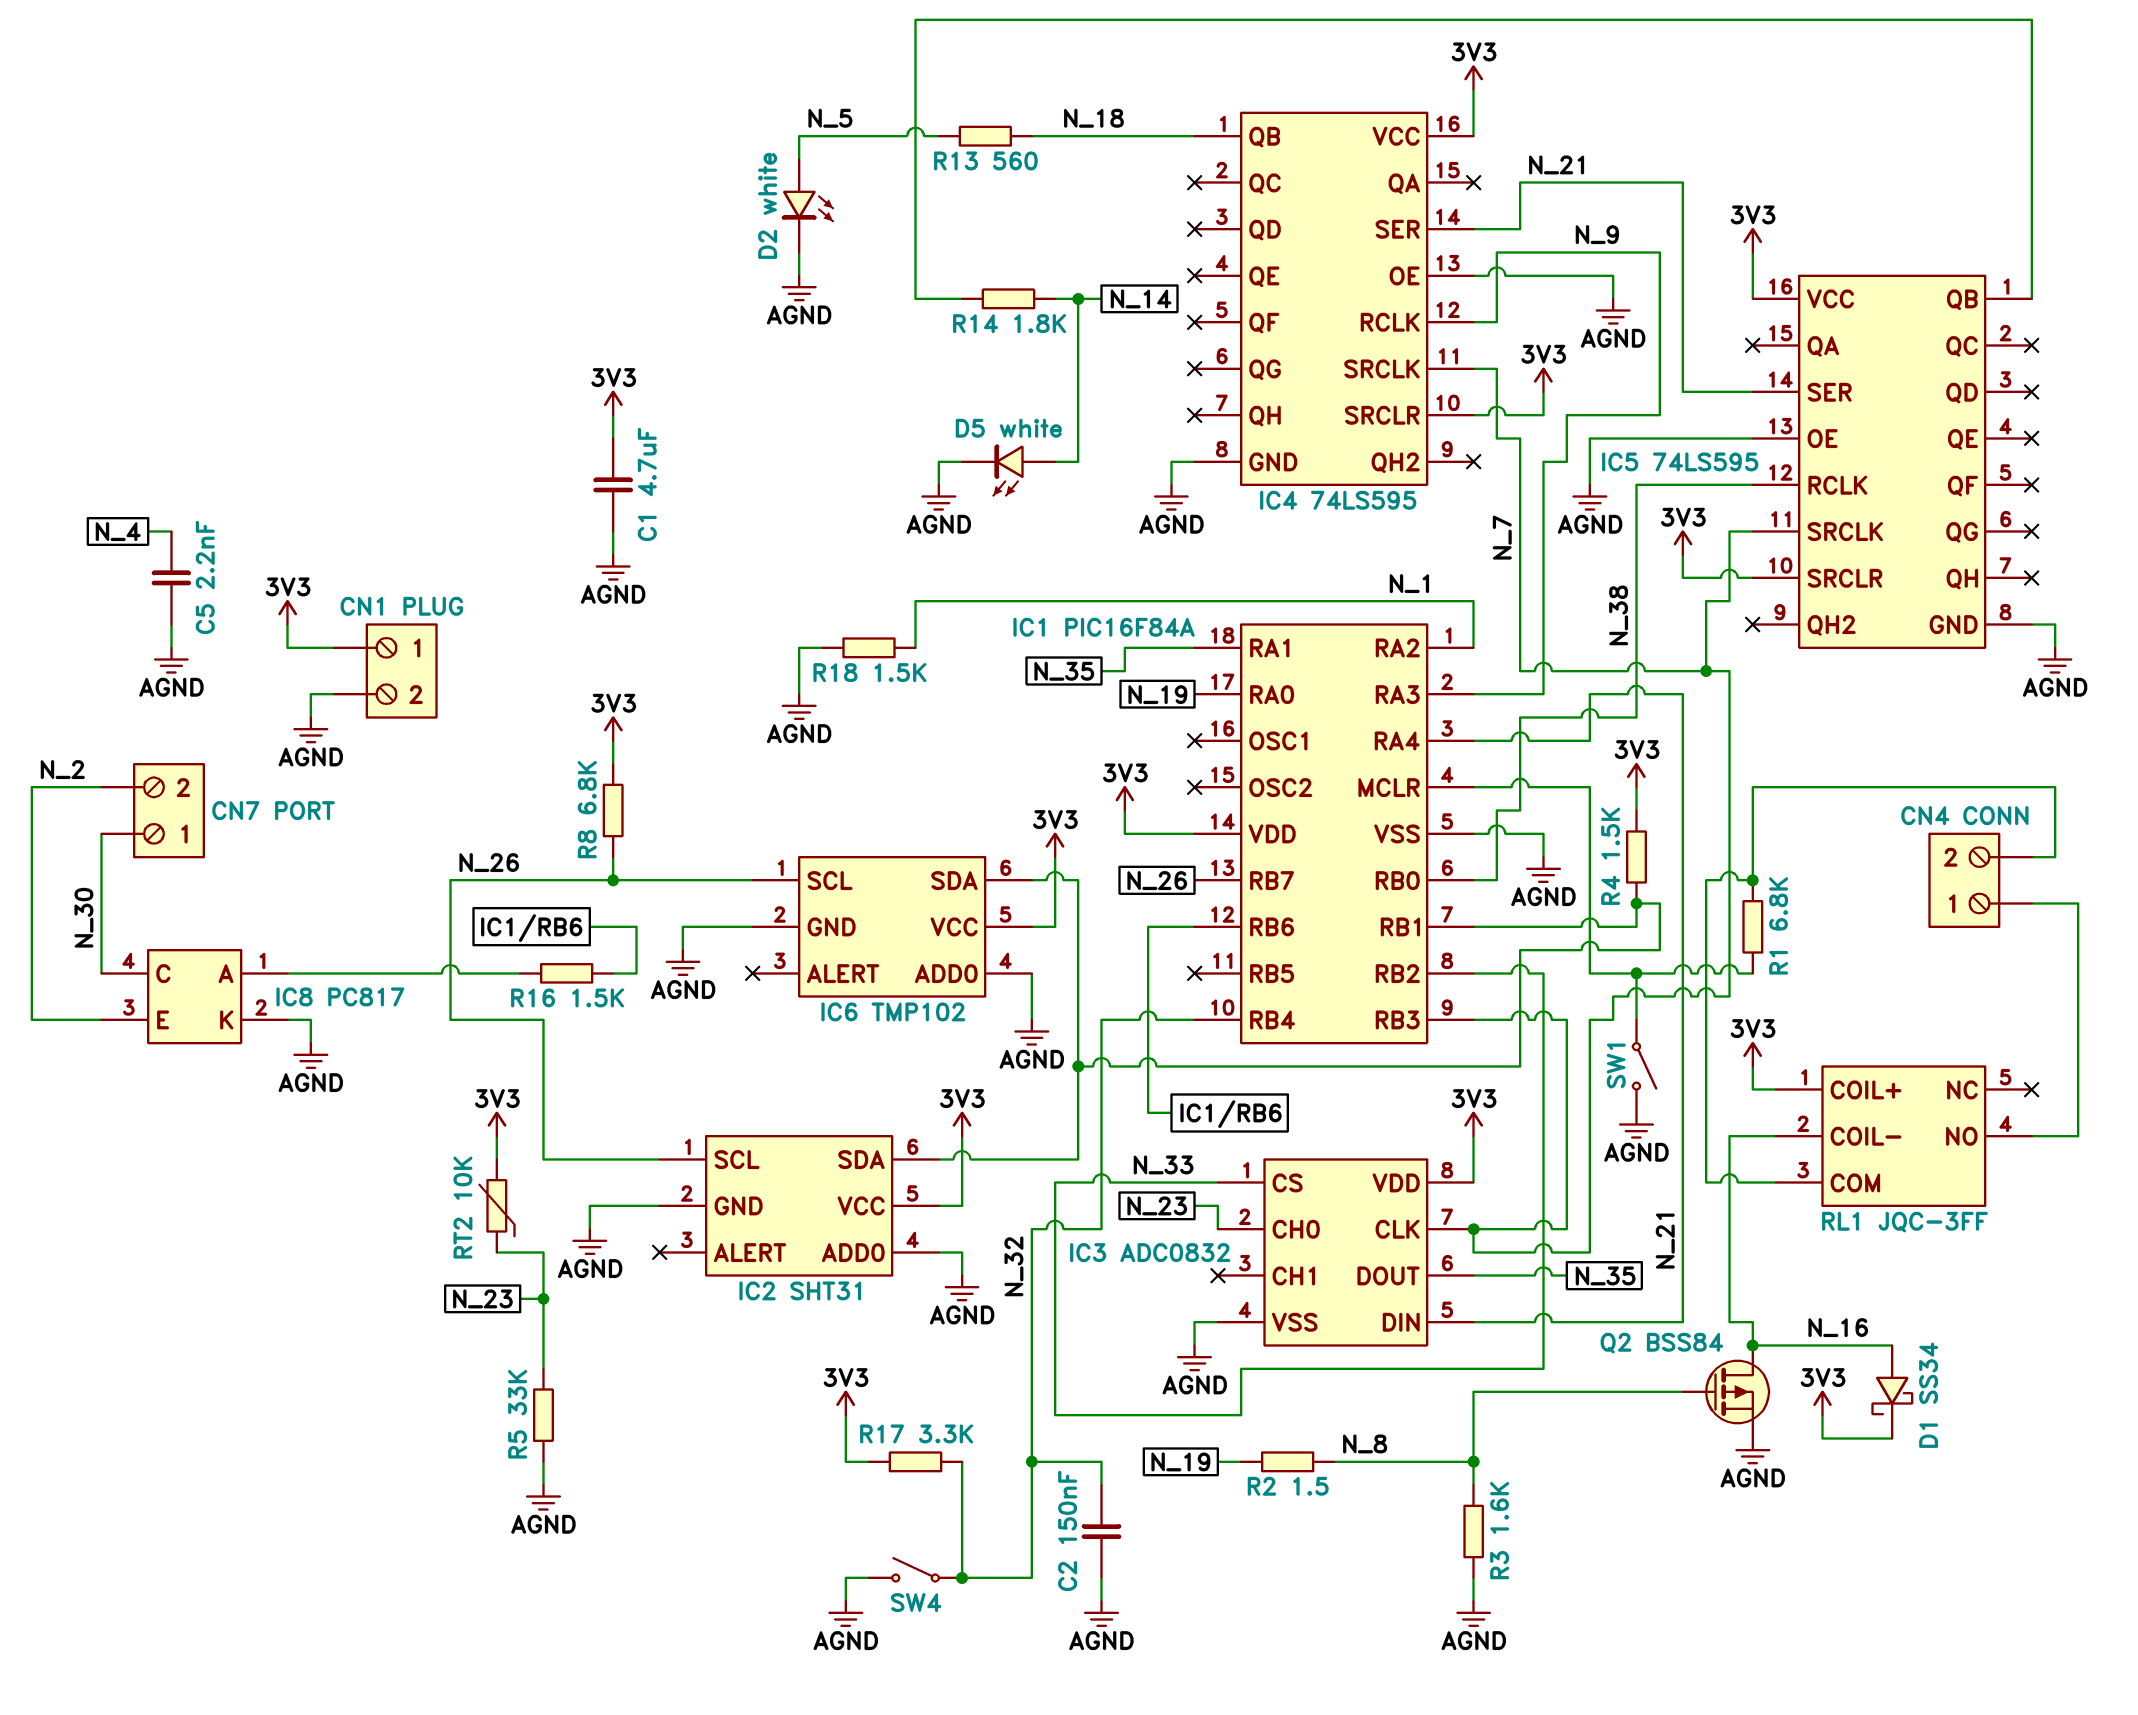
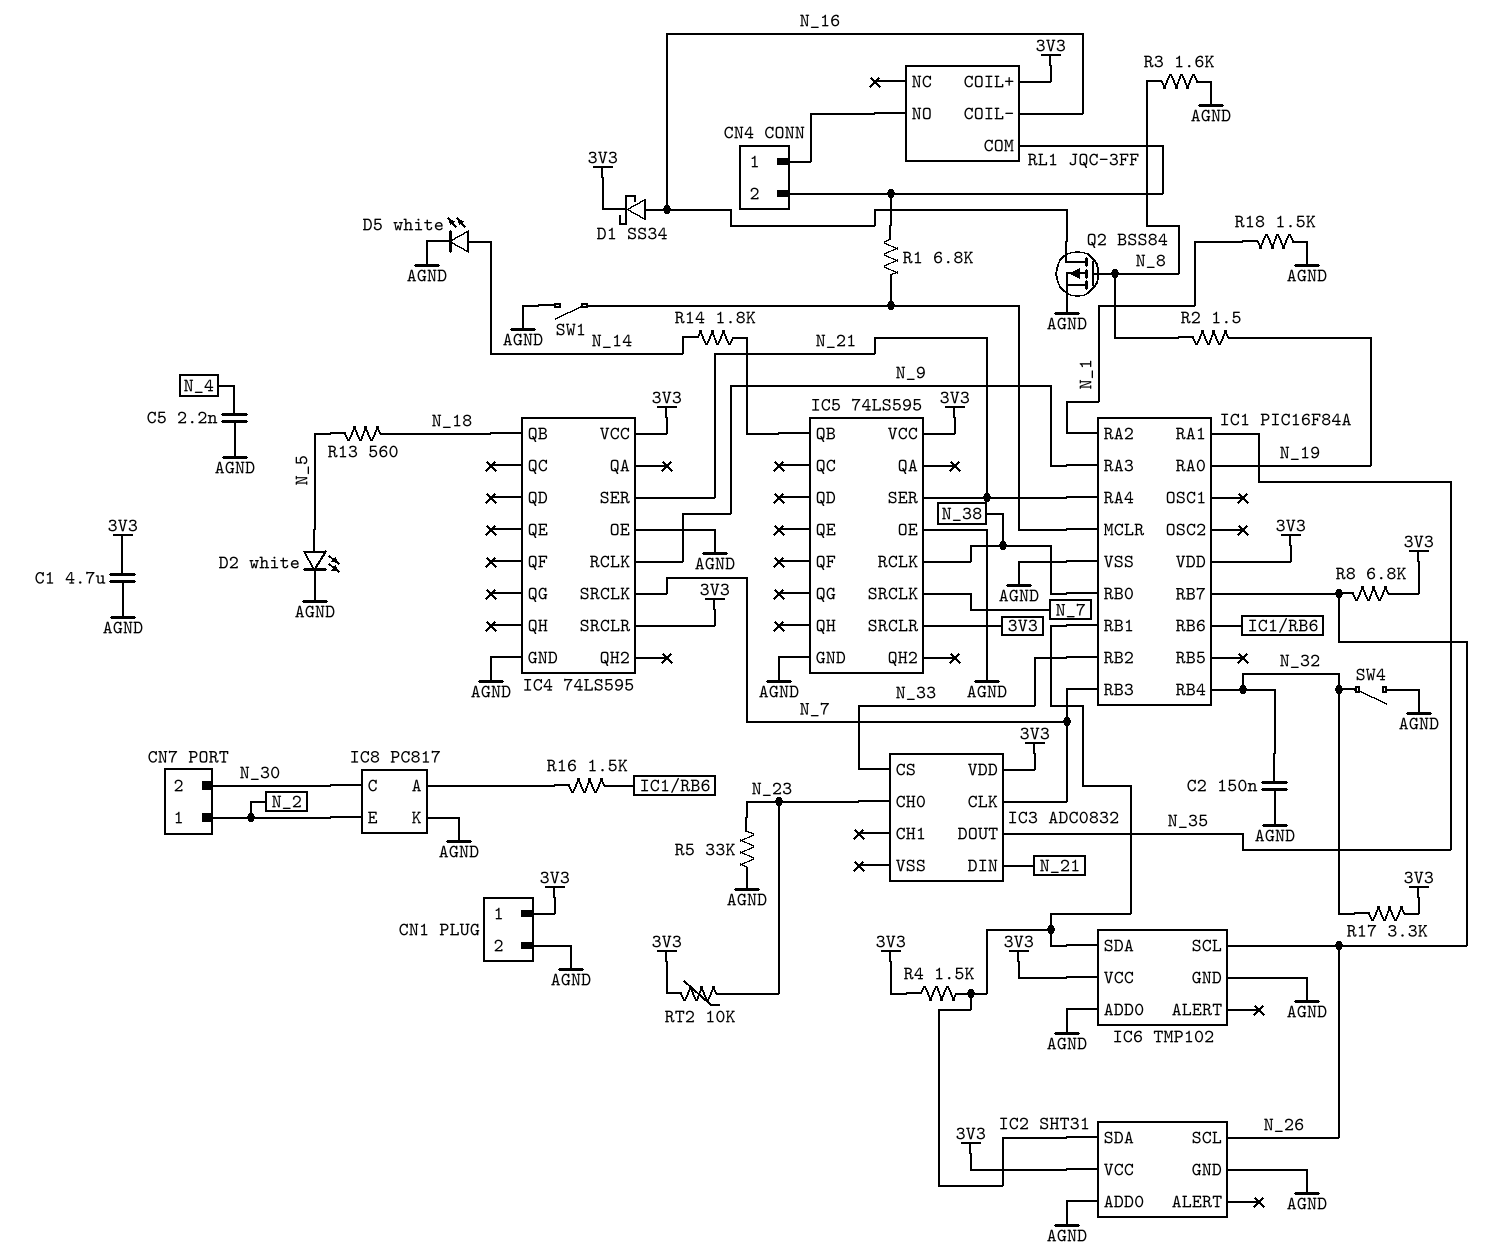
CN7 pin 1: N_30 -> N_2
CN7 pin 2: N_2 -> N_30
IC3 pin VSS: AGND -> none

